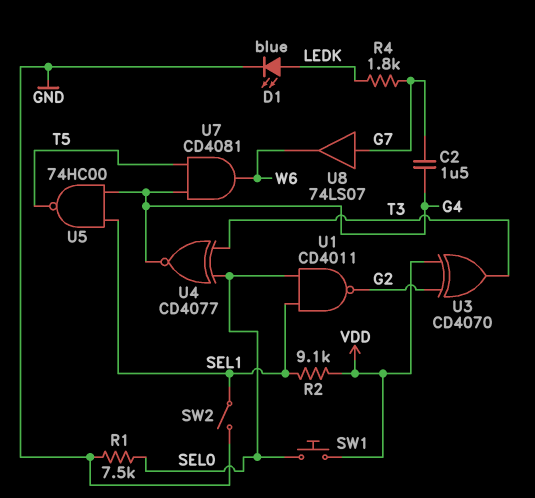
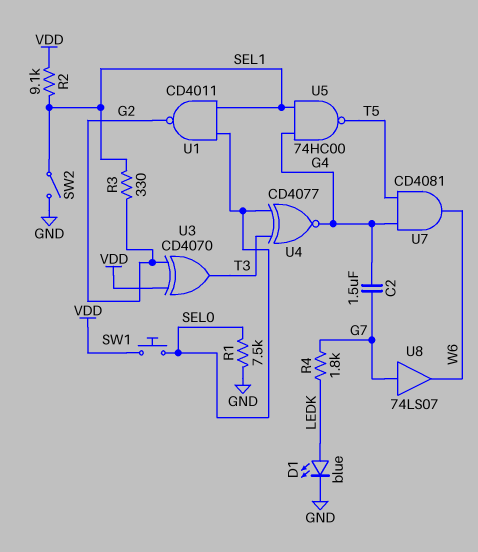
R3: none -> 330 (G2, SEL1)

